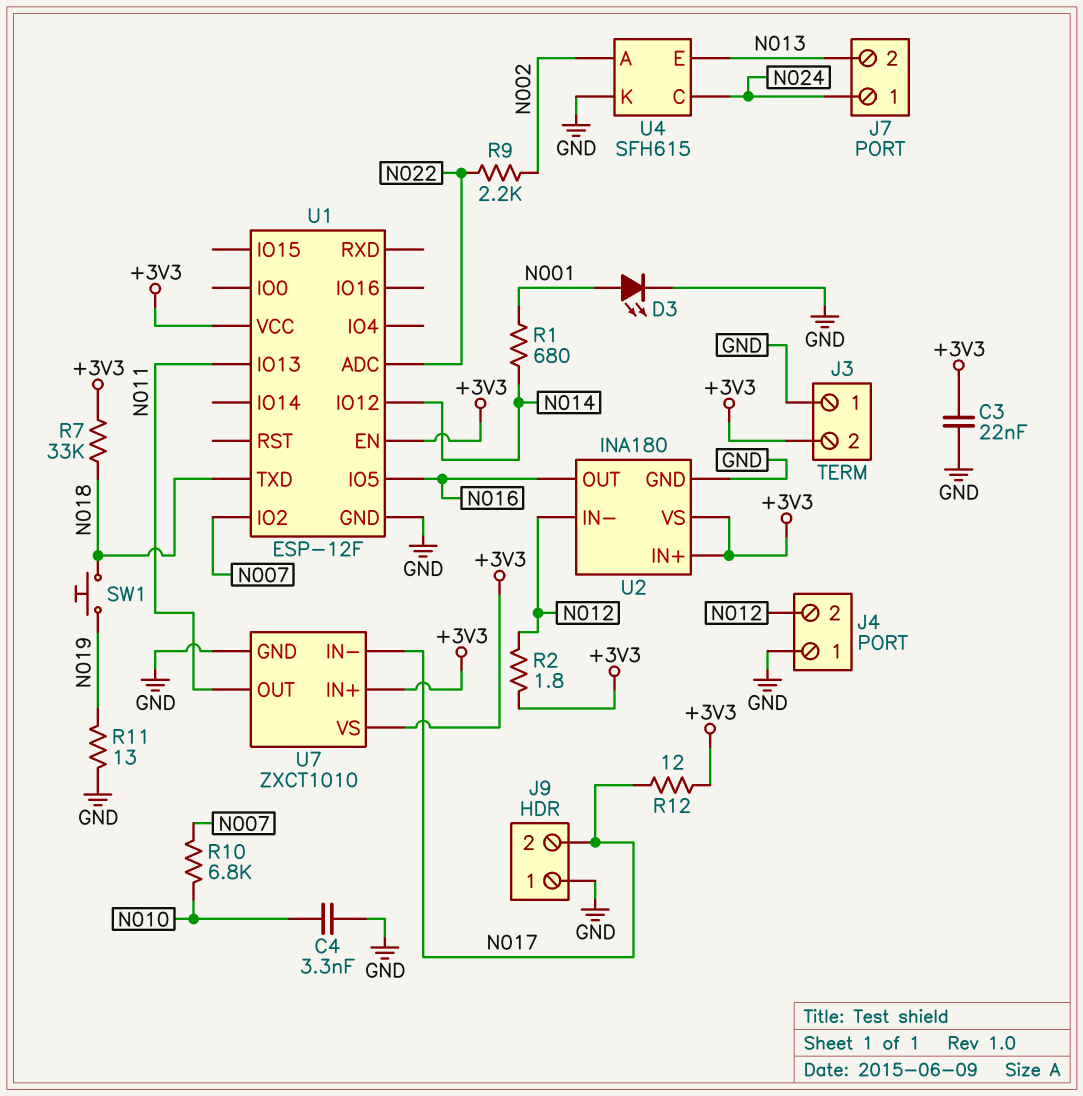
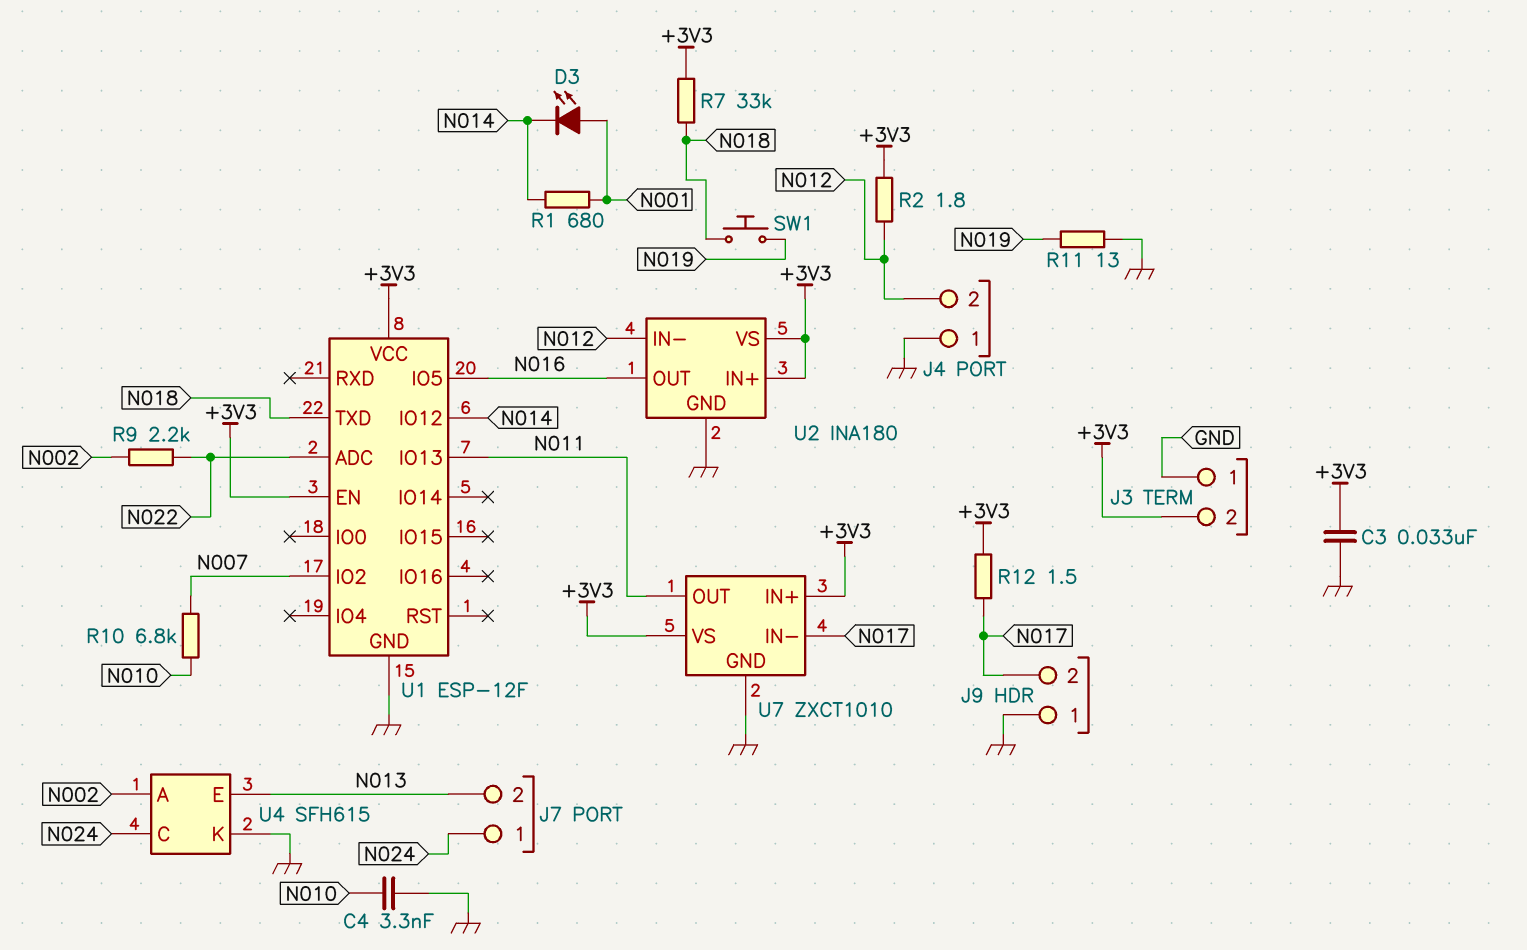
C3: 22nF (+3V3, GND) -> 33nF (+3V3, GND)
D3: LED (A N001, K GND) -> LED (A N001, K N014)
R12: 12 (+3V3, N017) -> 1.5 (+3V3, N017)

